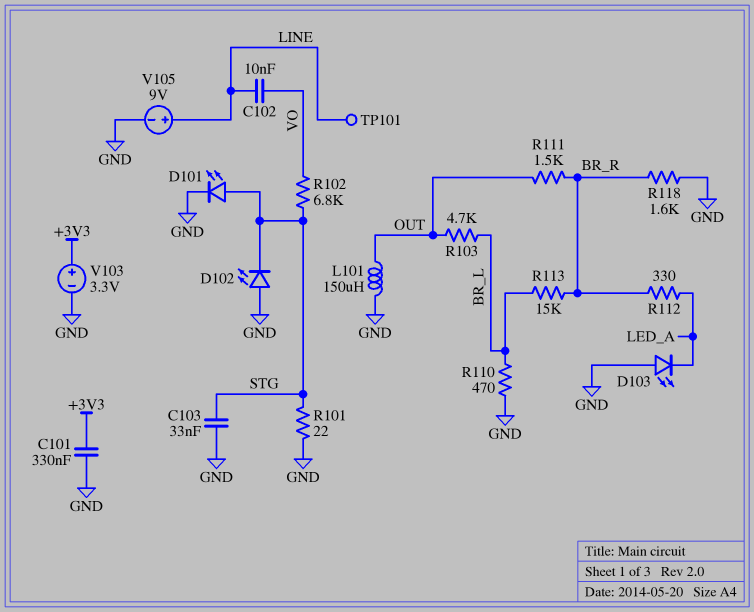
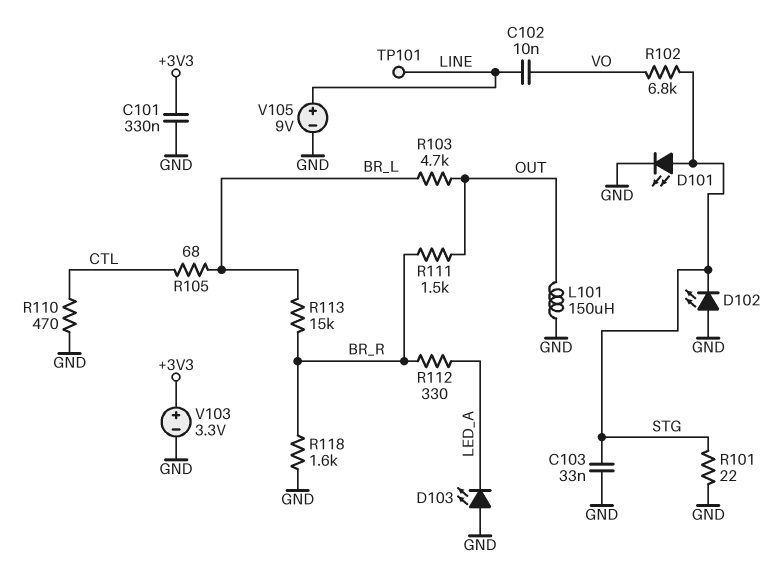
R105: none -> 68 (BR_L, CTL)
R110: 470 (BR_L, GND) -> 470 (CTL, GND)

